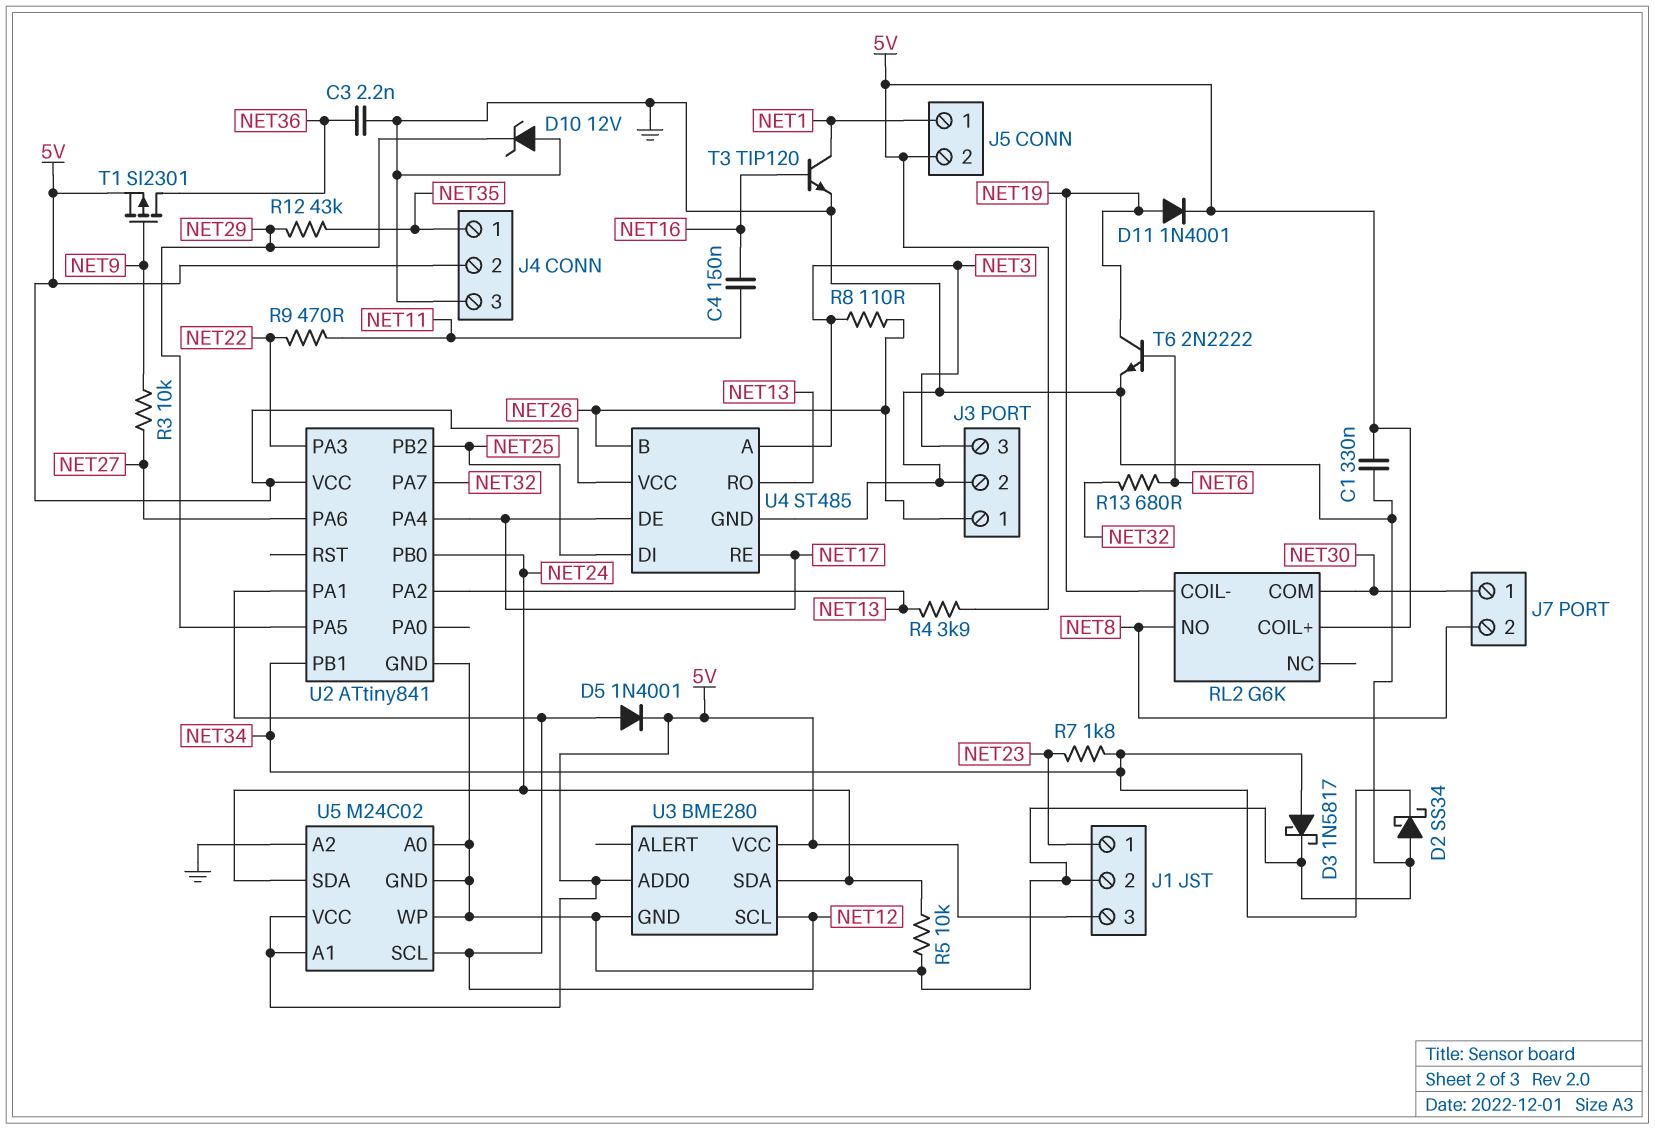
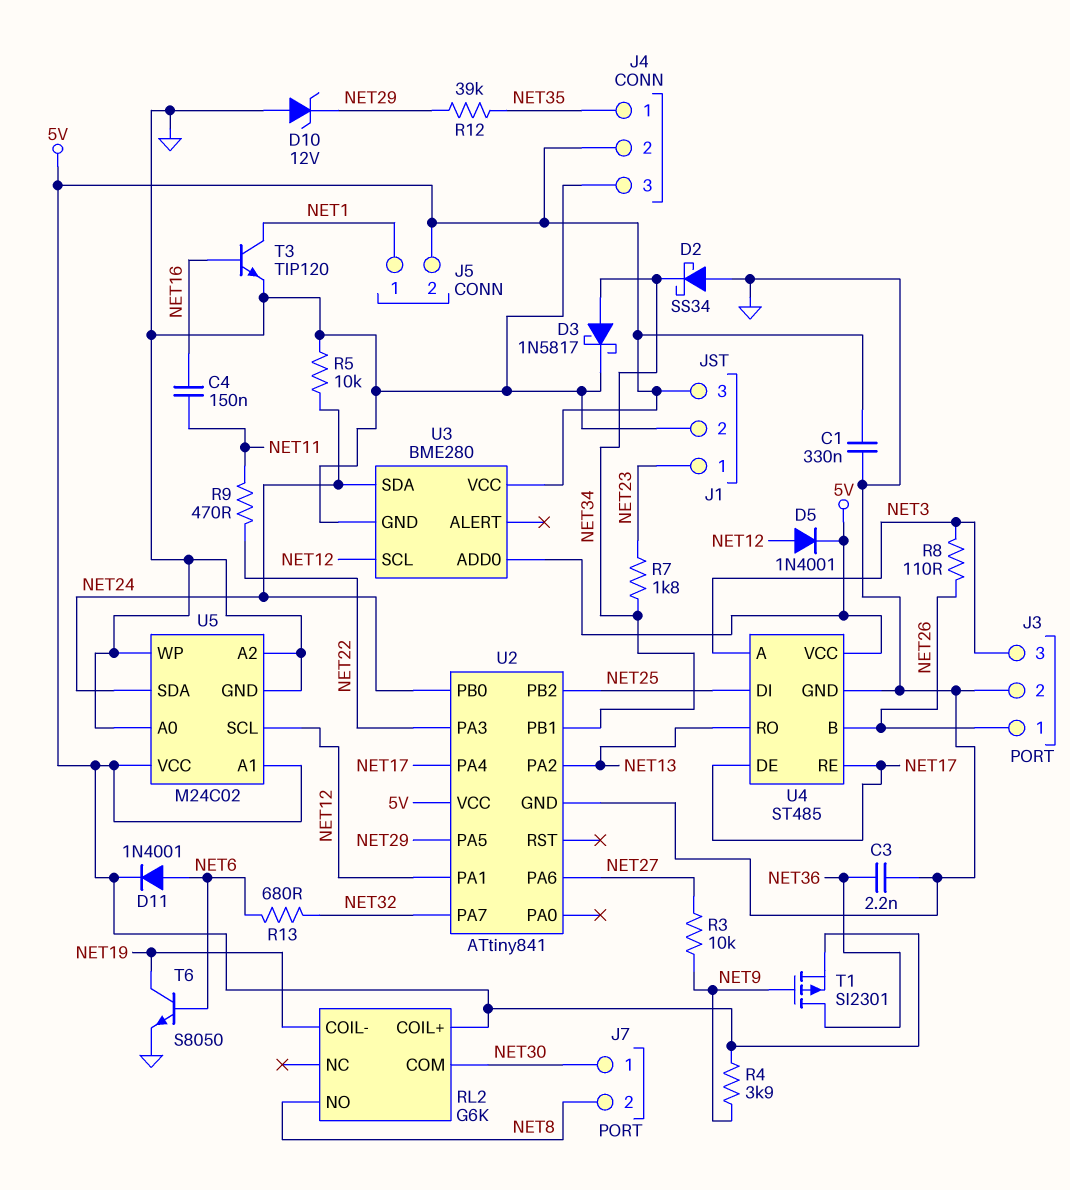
D11: diode 1N4001 (A NET19, K 5V) -> diode 1N4001 (A NET6, K 5V)
R4: 3.9k (5V, NET13) -> 3.9k (5V, NET9)
R12: 43k (NET29, NET35) -> 39k (NET29, NET35)
T6: NPN 2N2222 (B NET6, C NET19, E GND) -> NPN S8050 (B NET6, C NET19, E GND)

